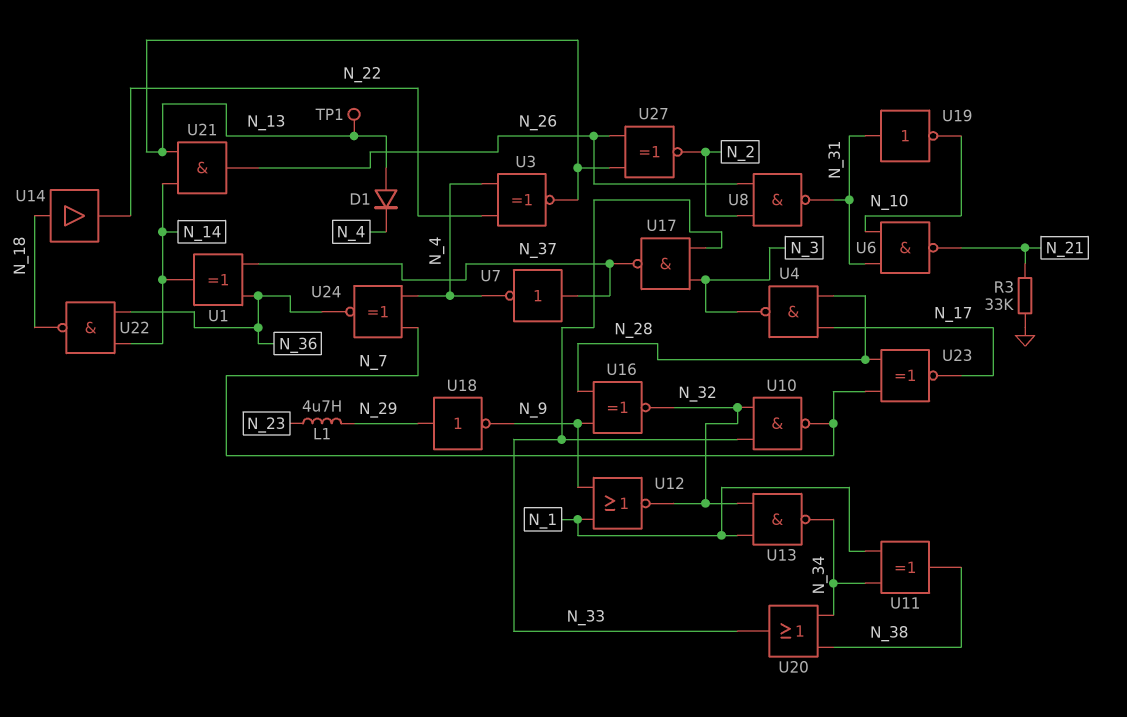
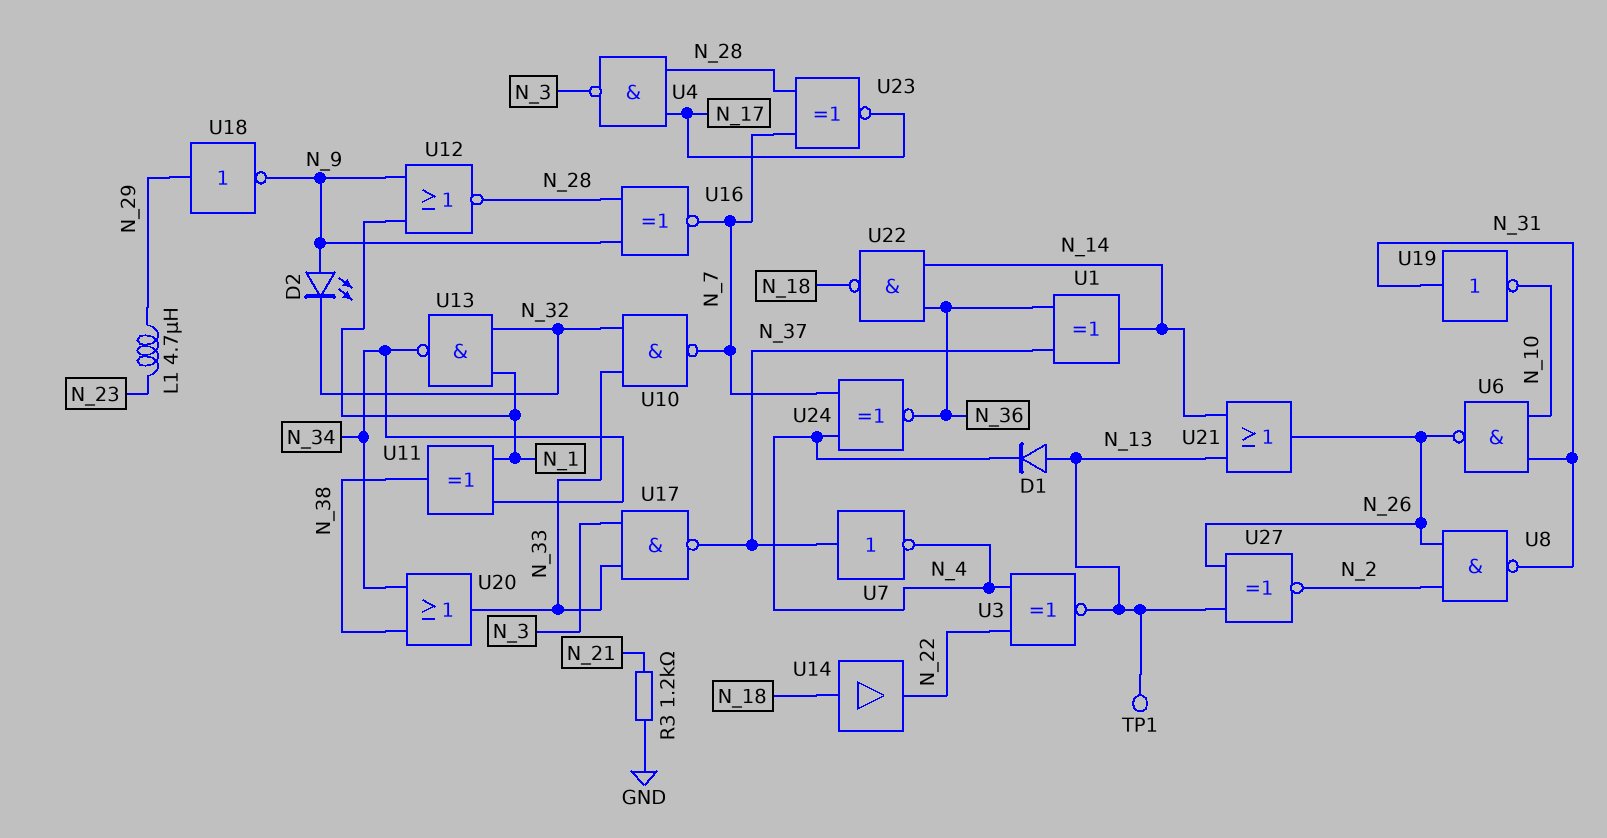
D2: none -> LED (A N_9, K N_32)
R3: 33k (GND, N_21) -> 1.2k (GND, N_21)
U6: NAND (in N_10, in N_31, out N_21) -> NAND (in N_10, in N_31, out N_26)
U12: NOR (in N_1, in N_9, out N_32) -> NOR (in N_1, in N_9, out N_28)
U16: XNOR (in N_9, in N_28, out N_32) -> XNOR (in N_9, in N_28, out N_7)
U21: AND (in N_13, in N_14, out N_26) -> OR (in N_13, in N_14, out N_26)

